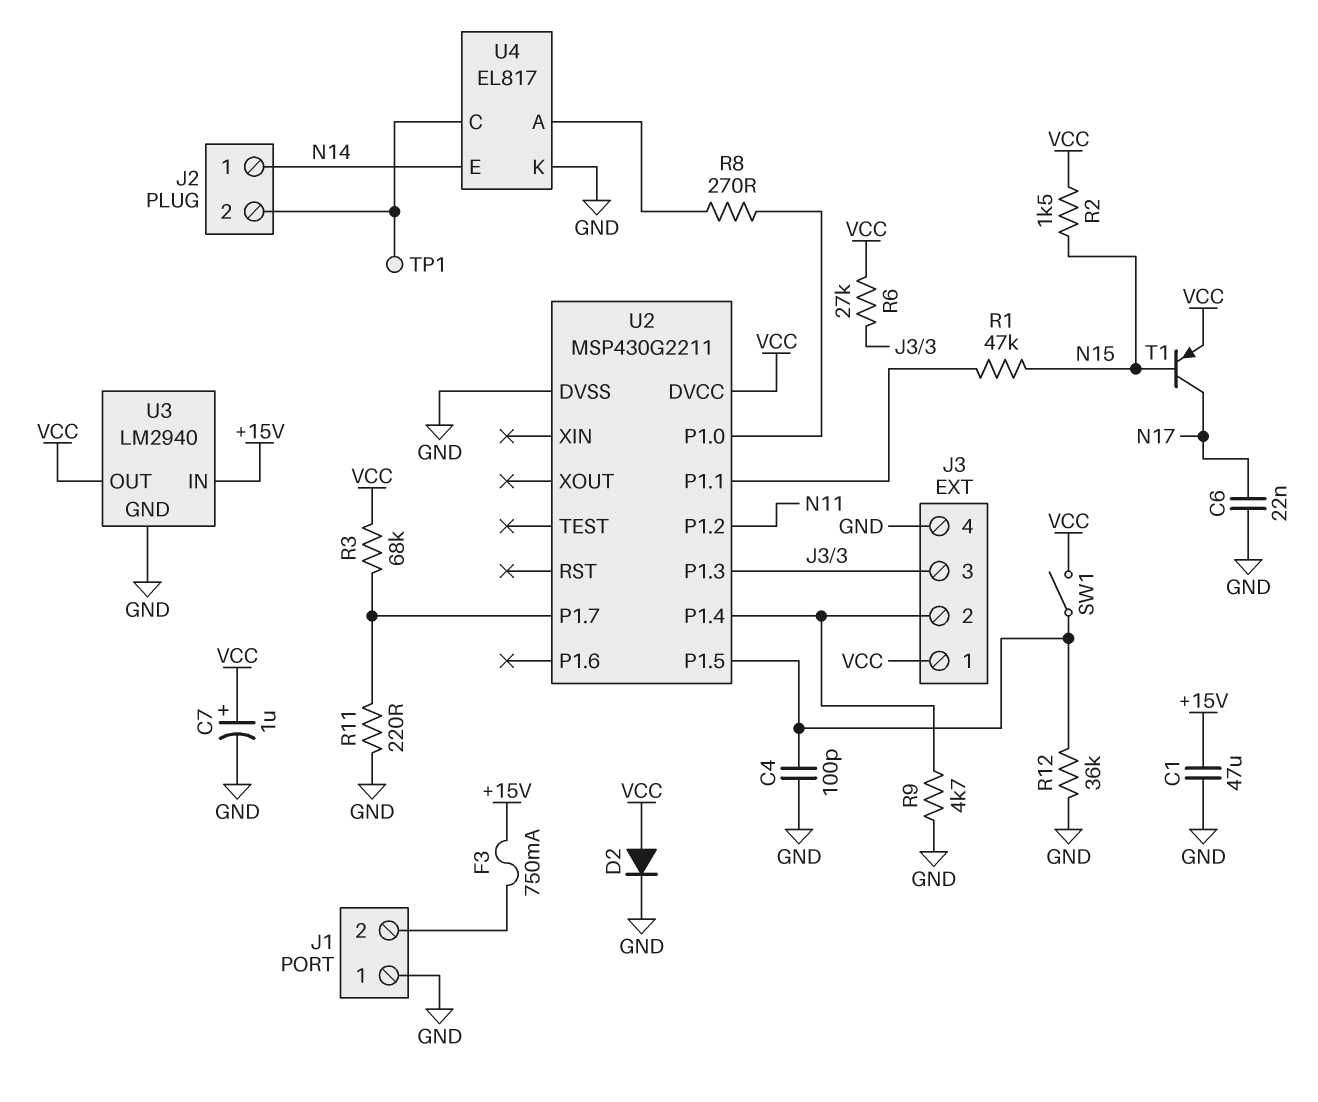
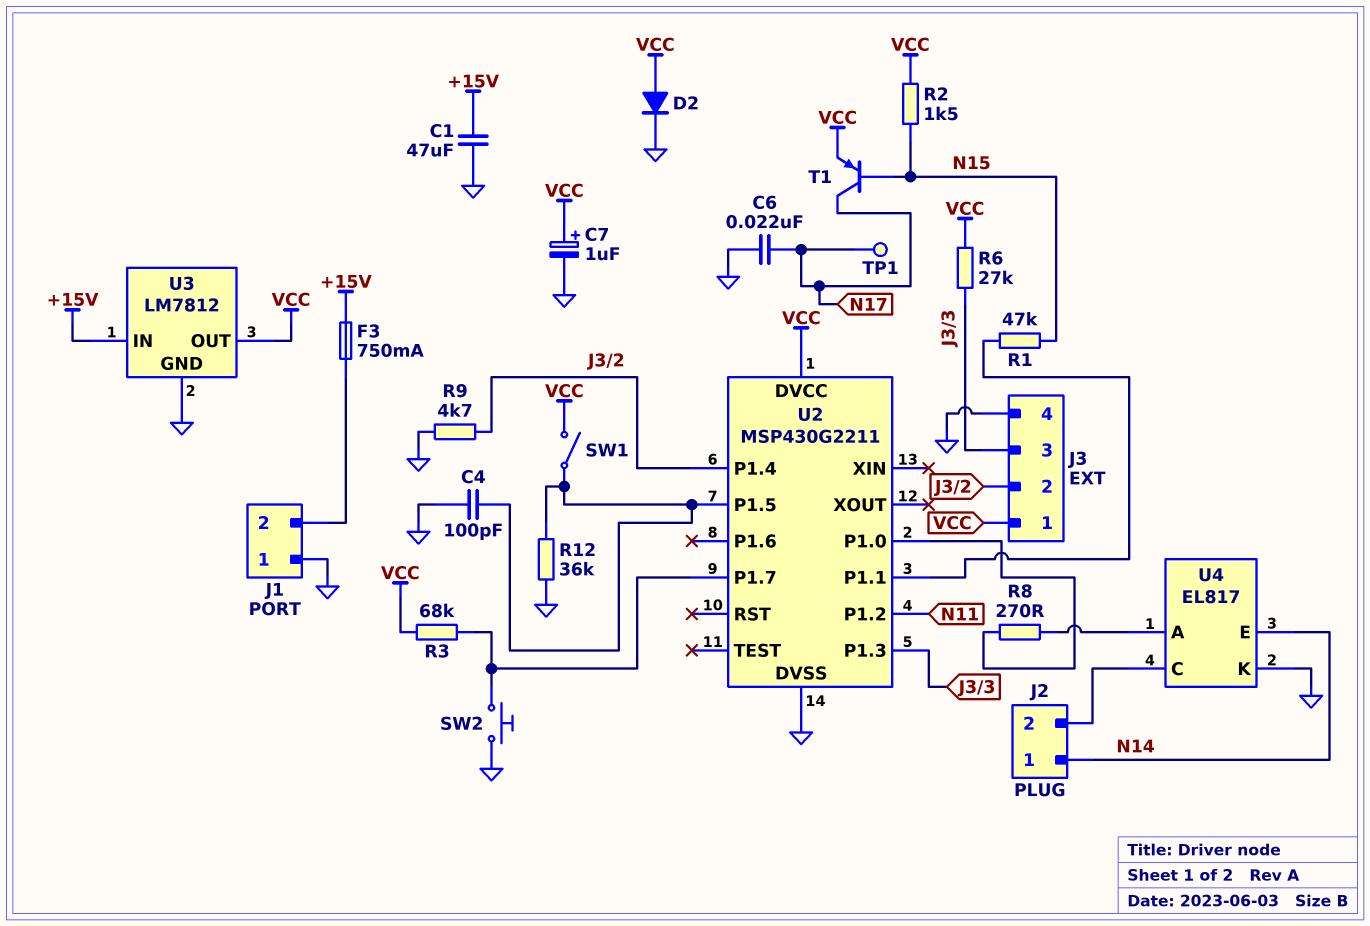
R11: 220 (GND, U2/P1.7) -> none
SW2: none -> button (GND, U2/P1.7)
TP1: test point (J2/2) -> test point (N17)
U3: LM2940 -> LM7812

